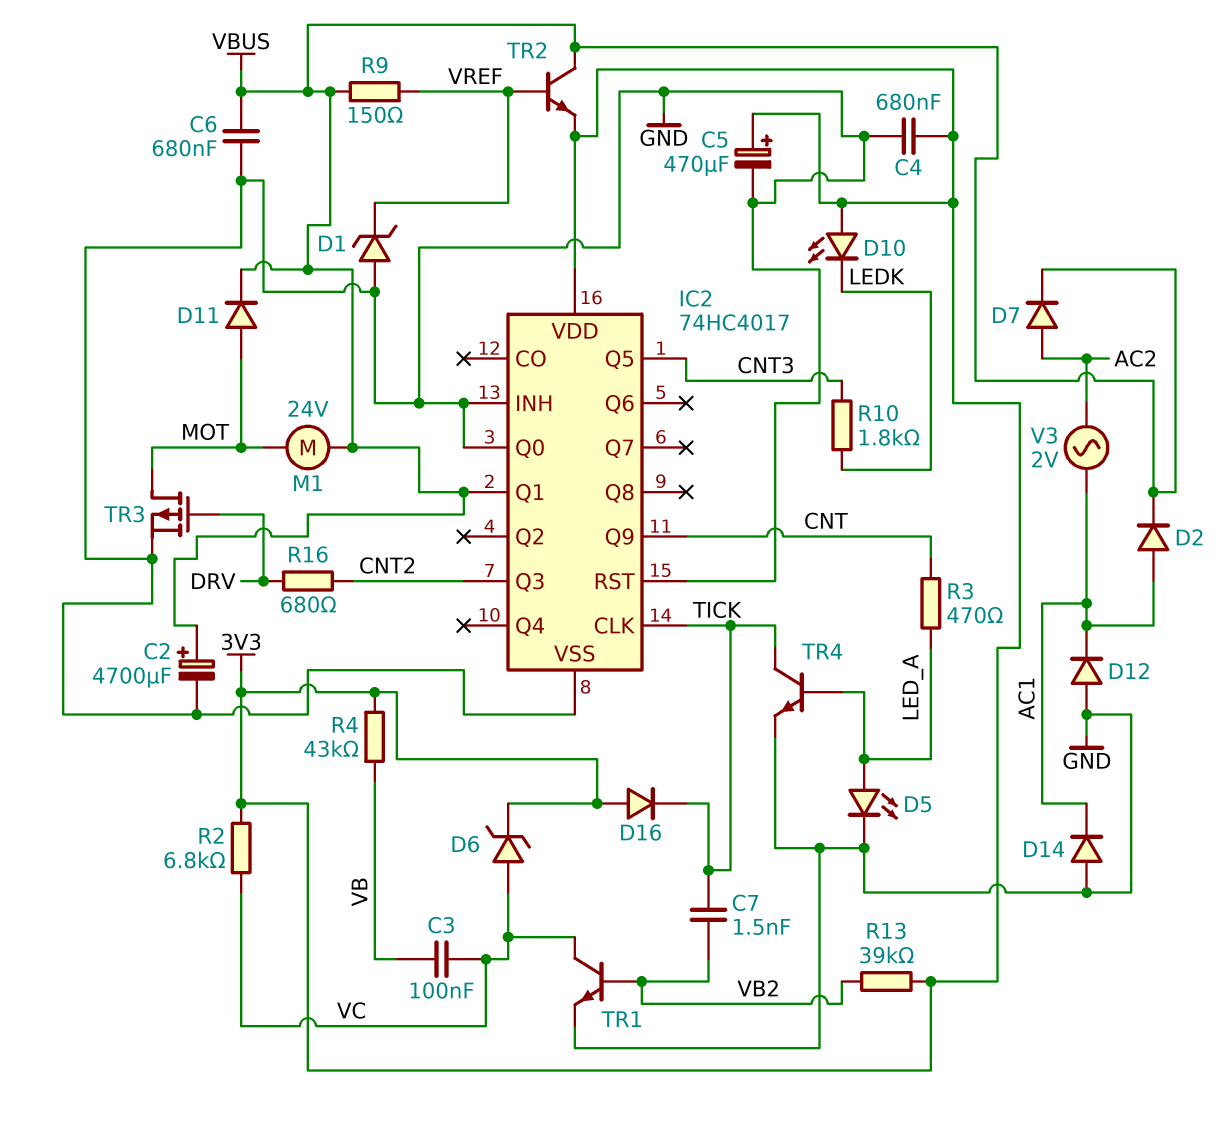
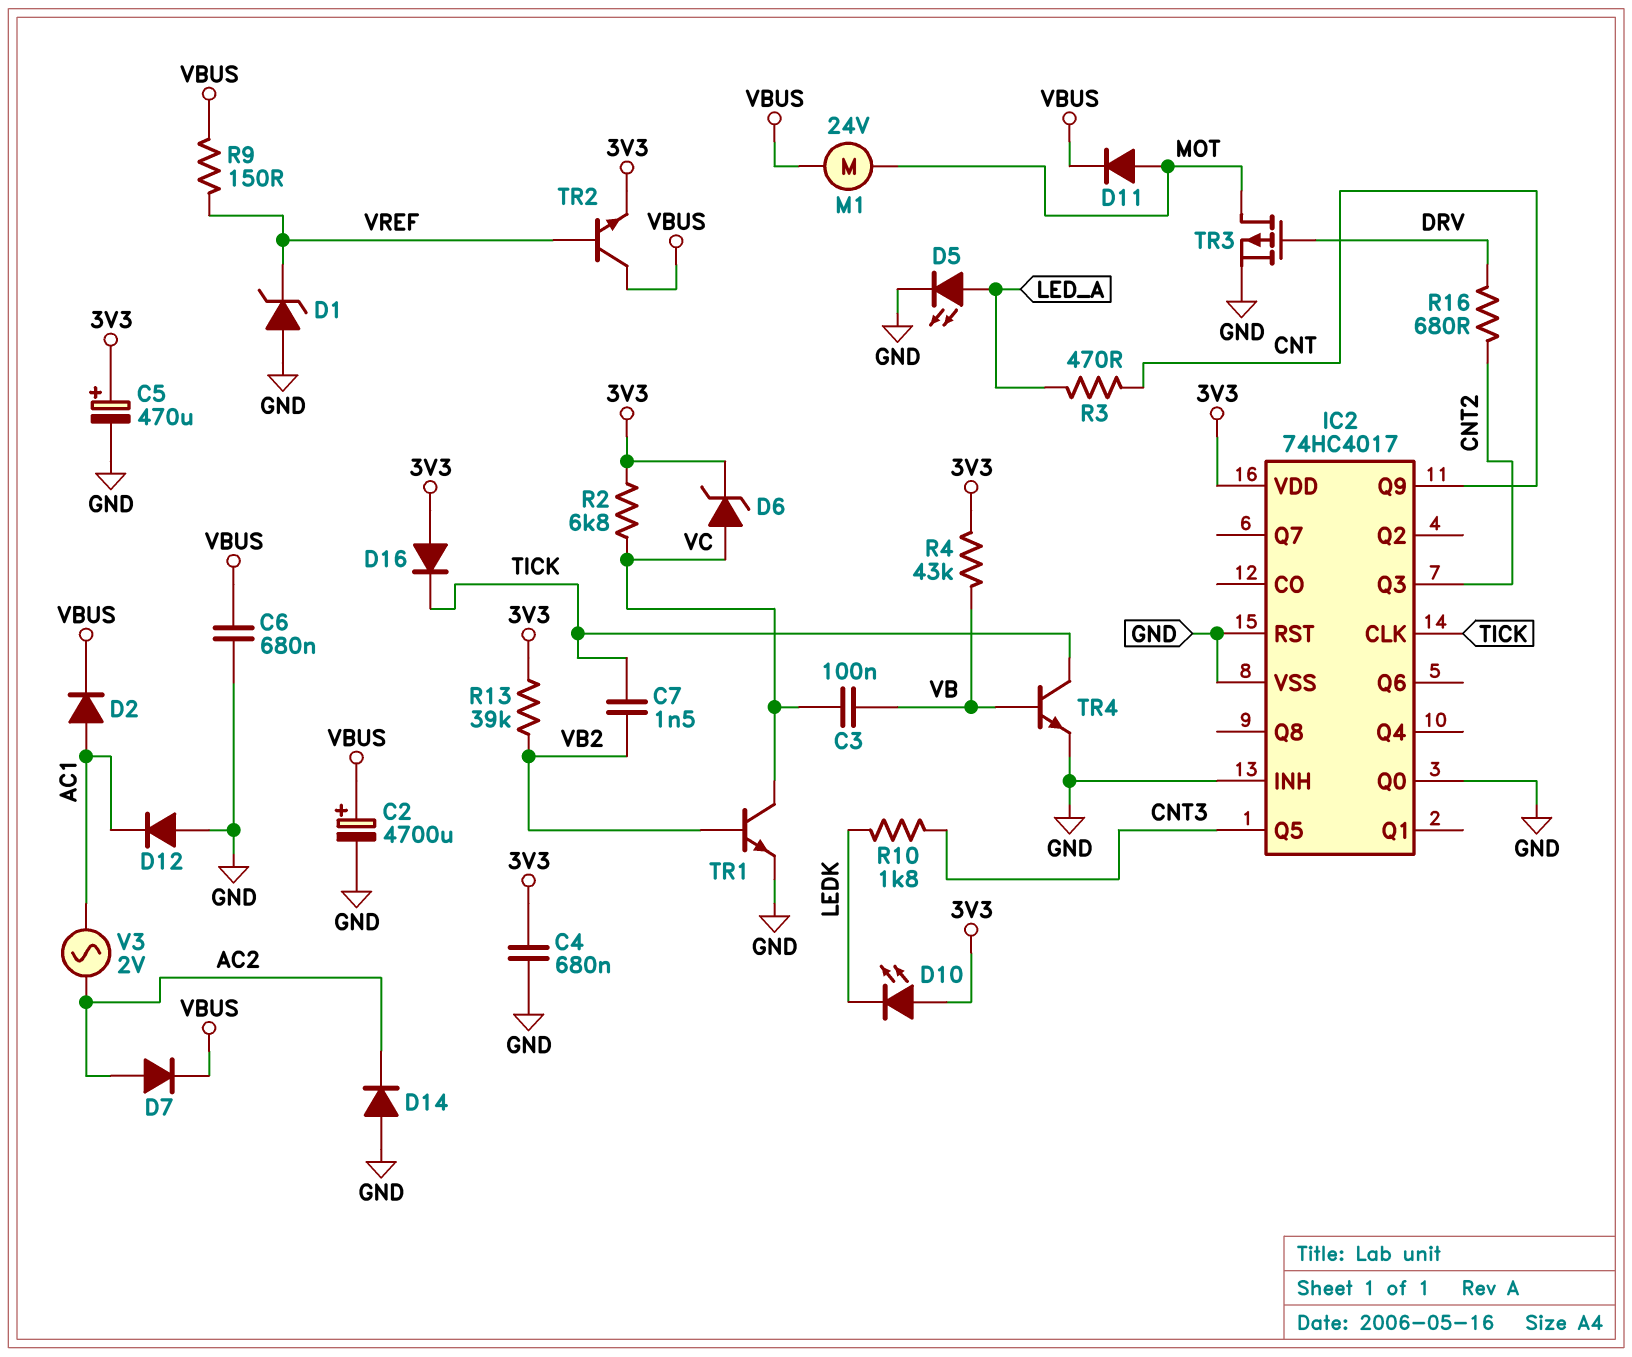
D14: diode (A GND, K AC1) -> diode (A GND, K AC2)
IC2 pin Q1: VBUS -> none
TR4: NPN (B LED_A, C TICK, E GND) -> NPN (B VB, C TICK, E GND)

